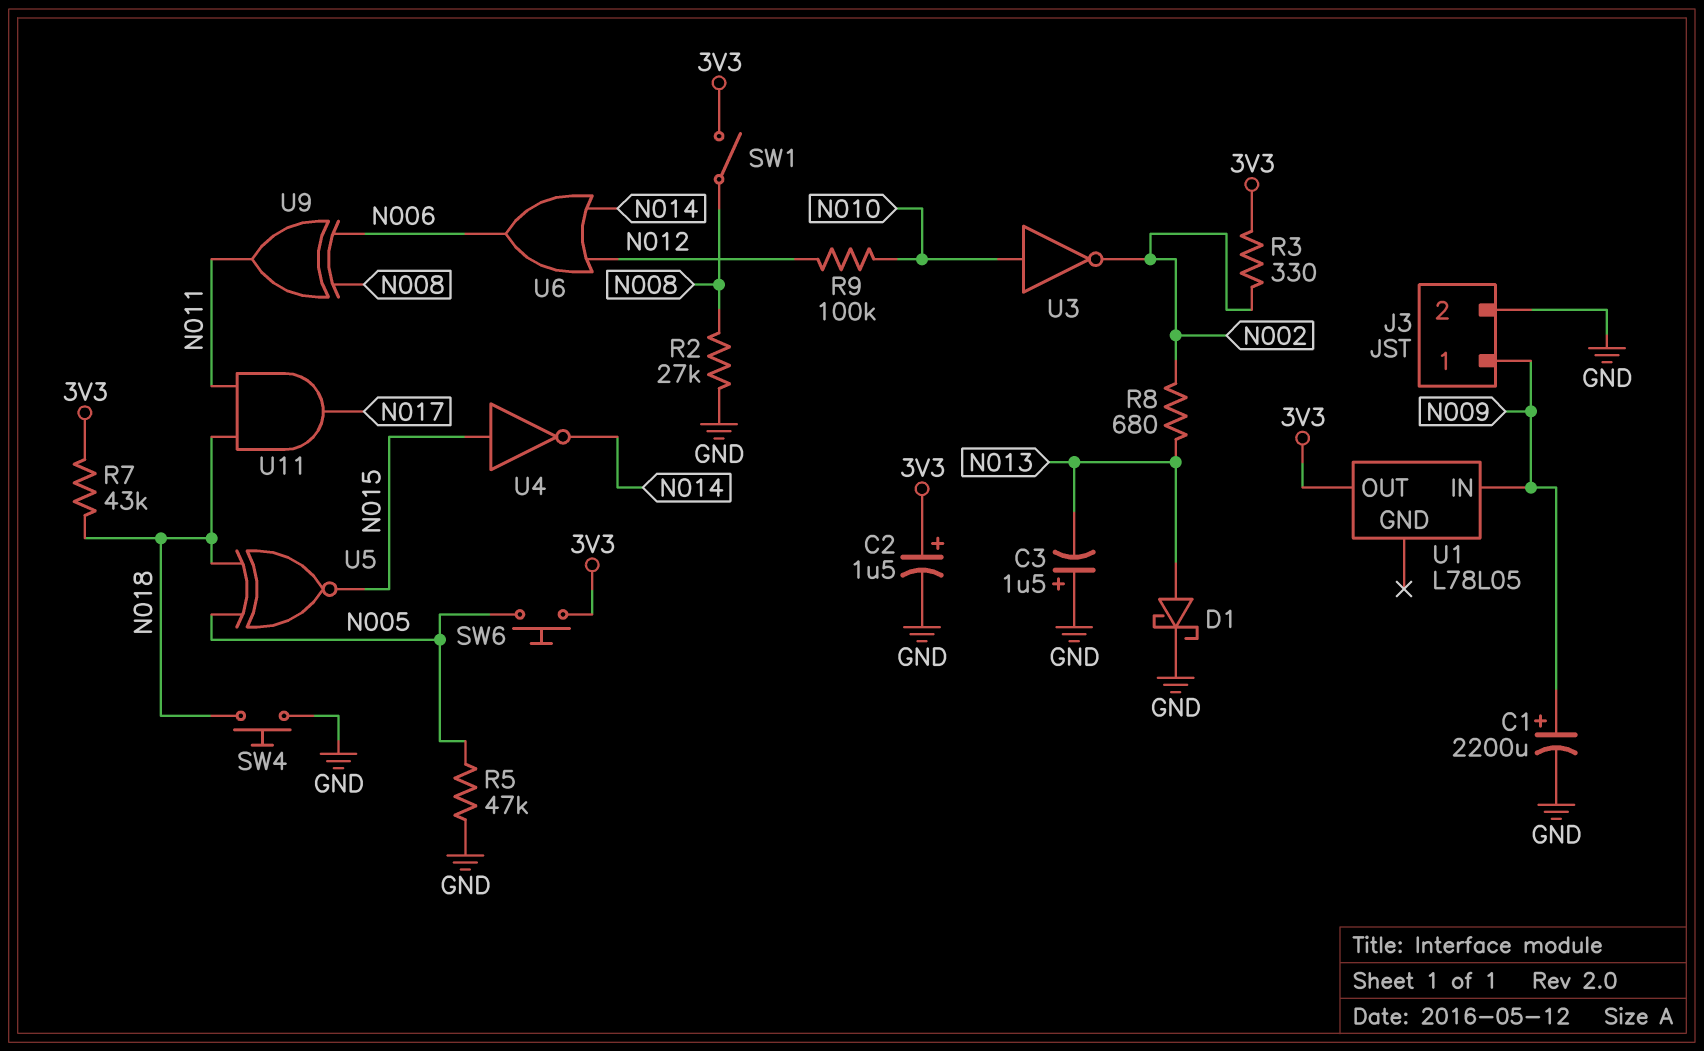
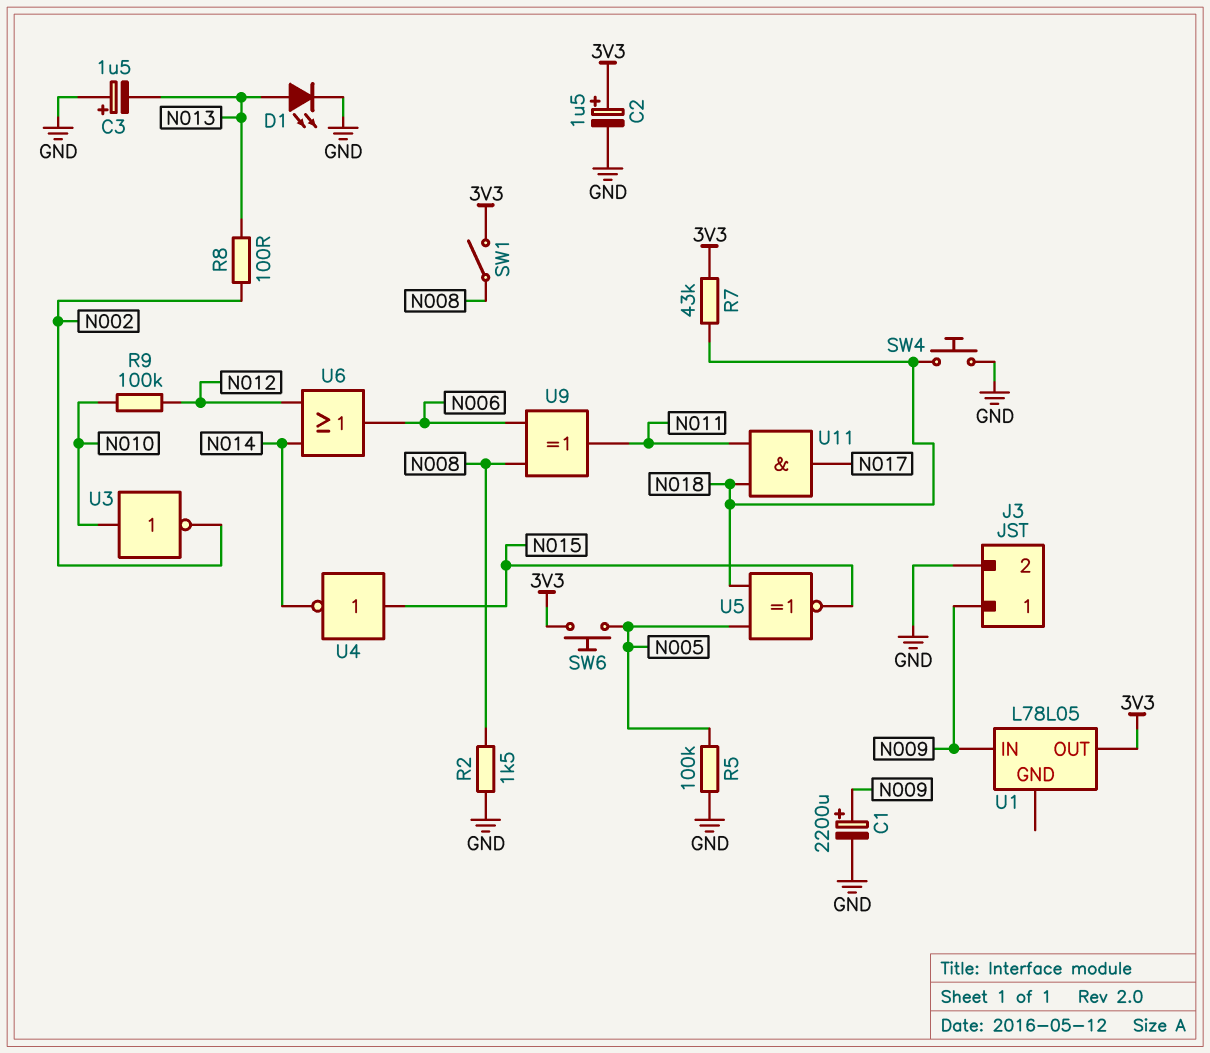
D1: schottky (A N013, K GND) -> LED (A N013, K GND)
R2: 27k (GND, N008) -> 1.5k (GND, N008)
R3: 330 (3V3, N002) -> none
R5: 47k (GND, N005) -> 100k (GND, N005)
R8: 680 (N002, N013) -> 100 (N002, N013)

